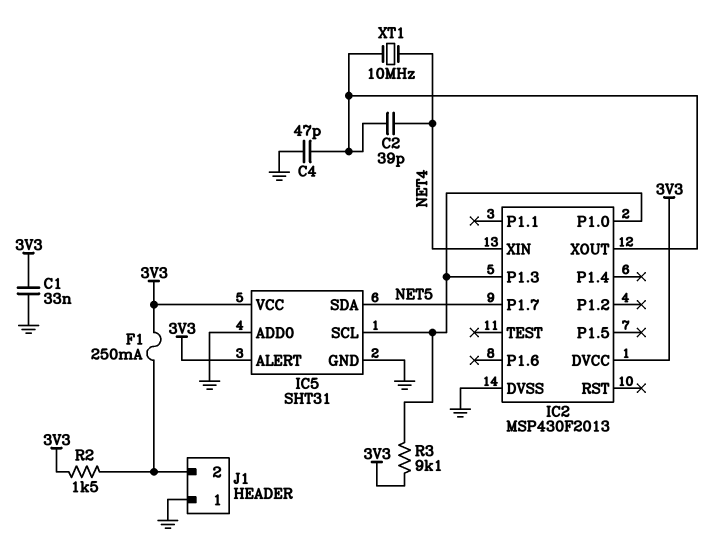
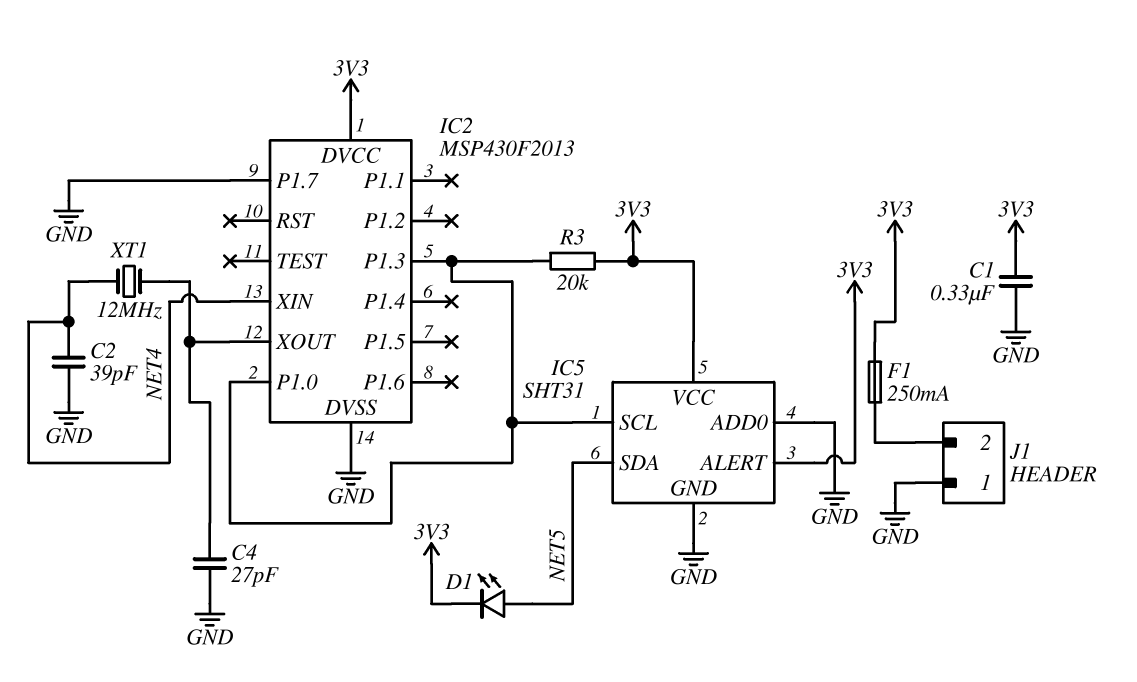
C1: 33nF (3V3, GND) -> 330nF (3V3, GND)
C2: 39pF (IC2/XOUT, NET4) -> 39pF (GND, NET4)
C4: 47pF (GND, IC2/XOUT) -> 27pF (GND, IC2/XOUT)
D1: none -> LED (A NET5, K 3V3)
IC2 pin P1.7: NET5 -> GND
R2: 1.5k (3V3, J1/2) -> none
R3: 9.1k (3V3, IC2/P1.0) -> 20k (3V3, IC2/P1.0)
XT1: 10MHz (IC2/XOUT, NET4) -> 12MHz (IC2/XOUT, NET4)

